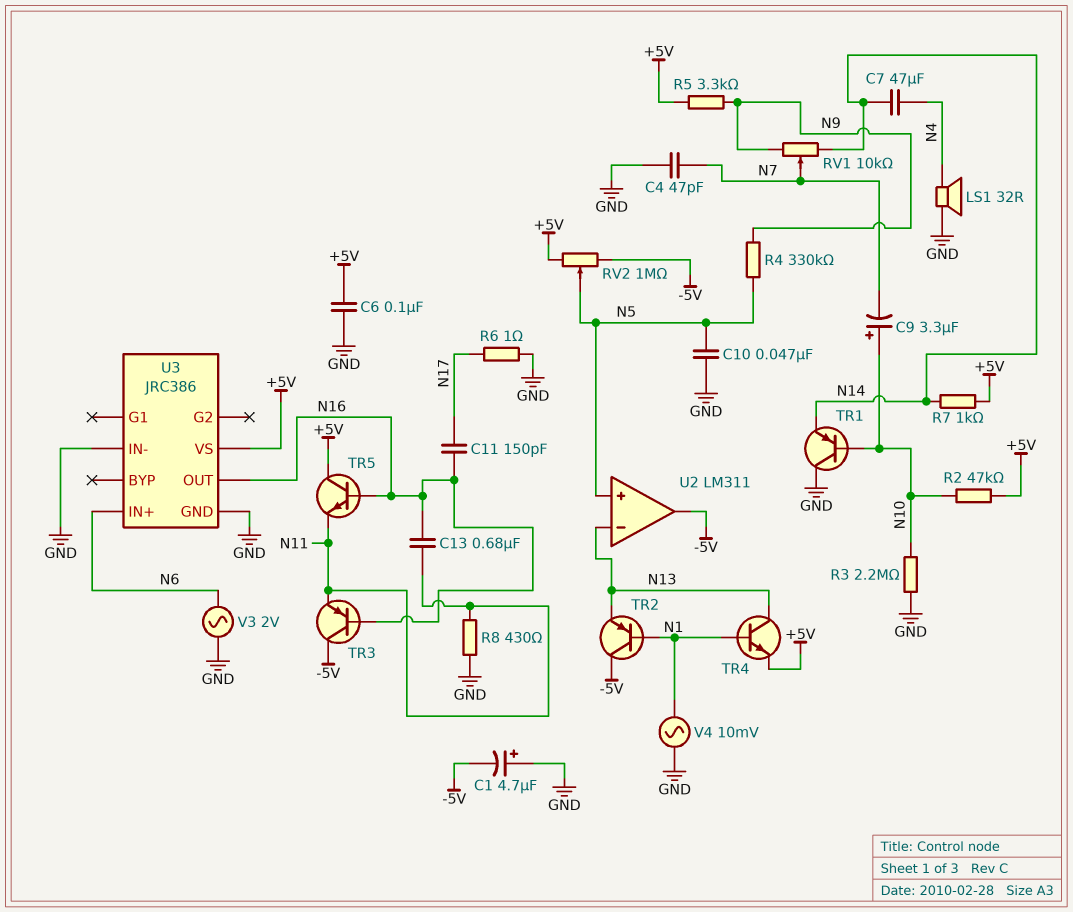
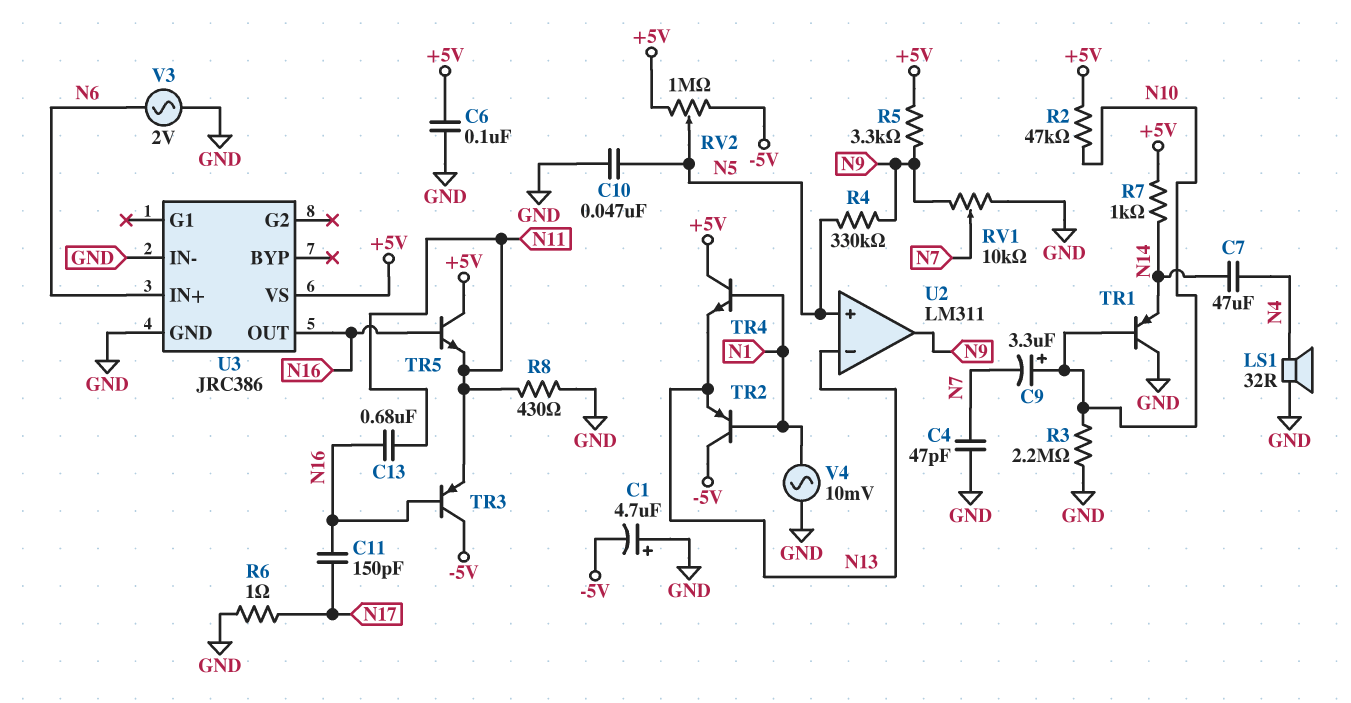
RV1: 10k (N9, N14, wiper N7) -> 10k (GND, N9, wiper N7)
TR4: NPN (B N1, C N13, E +5V) -> NPN (B N1, C +5V, E N13)
U2 pin out: -5V -> N9

